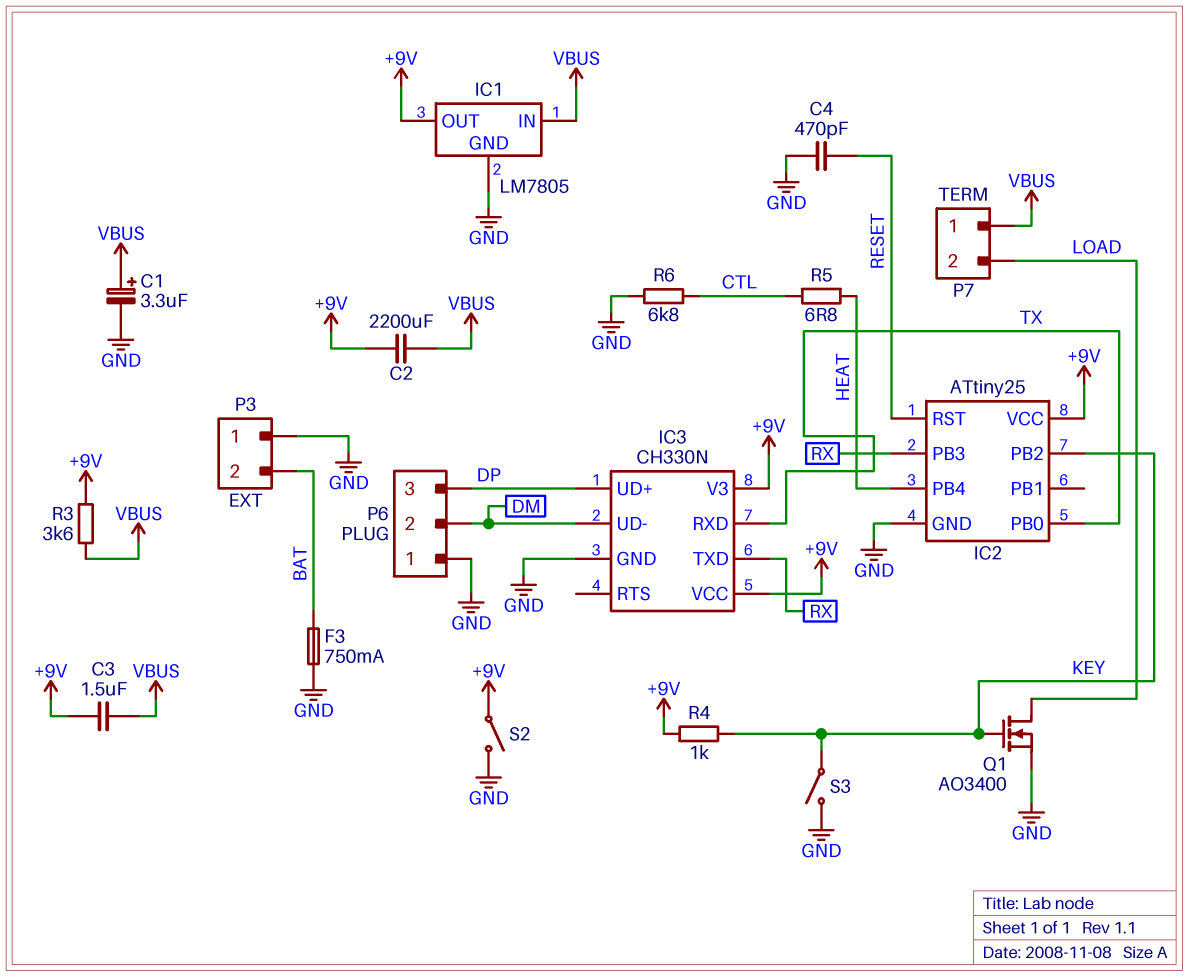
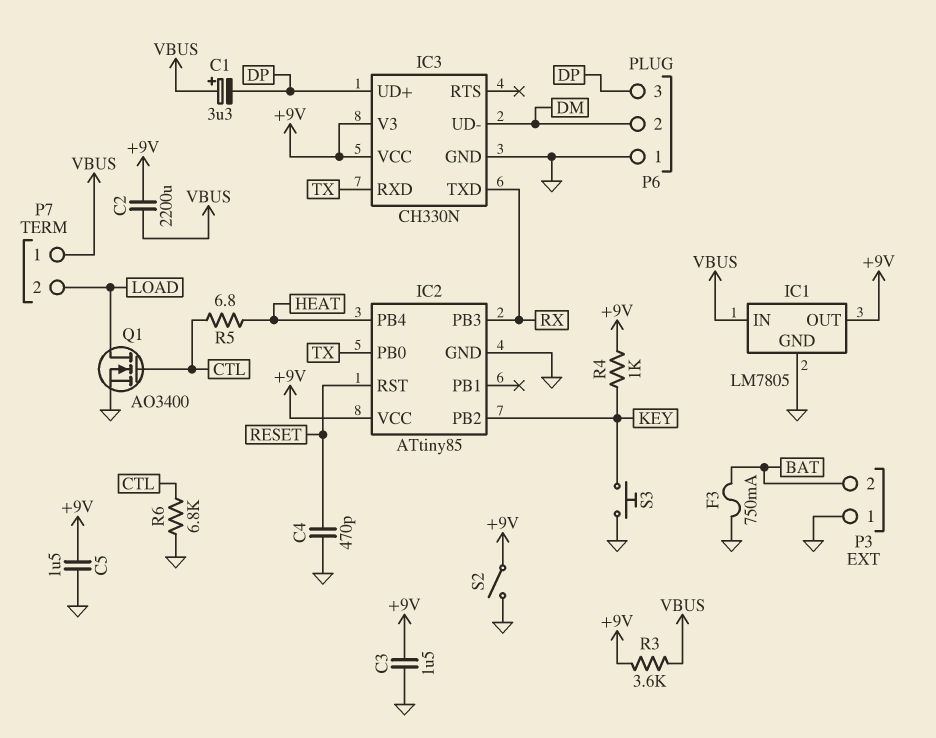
C1: 3.3uF (plus VBUS, minus GND) -> 3.3uF (plus VBUS, minus DP)
C3: 1.5uF (+9V, VBUS) -> 1.5uF (+9V, GND)
C5: none -> 1.5uF (+9V, GND)
IC2: ATtiny25 -> ATtiny85
Q1: NMOS AO3400 (G KEY, D LOAD, S GND) -> NMOS AO3400 (G CTL, D LOAD, S GND)
S3: switch (GND, KEY) -> button (GND, KEY)

